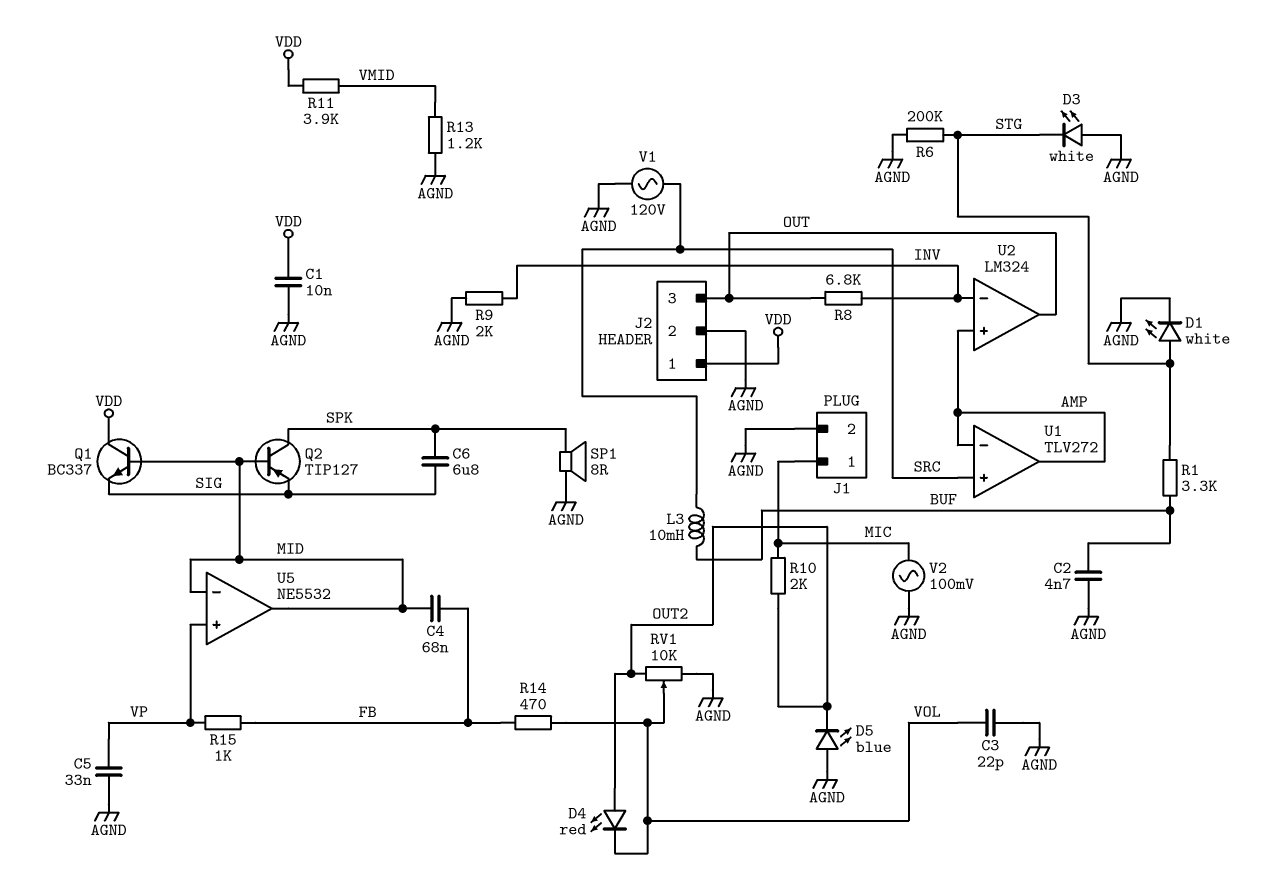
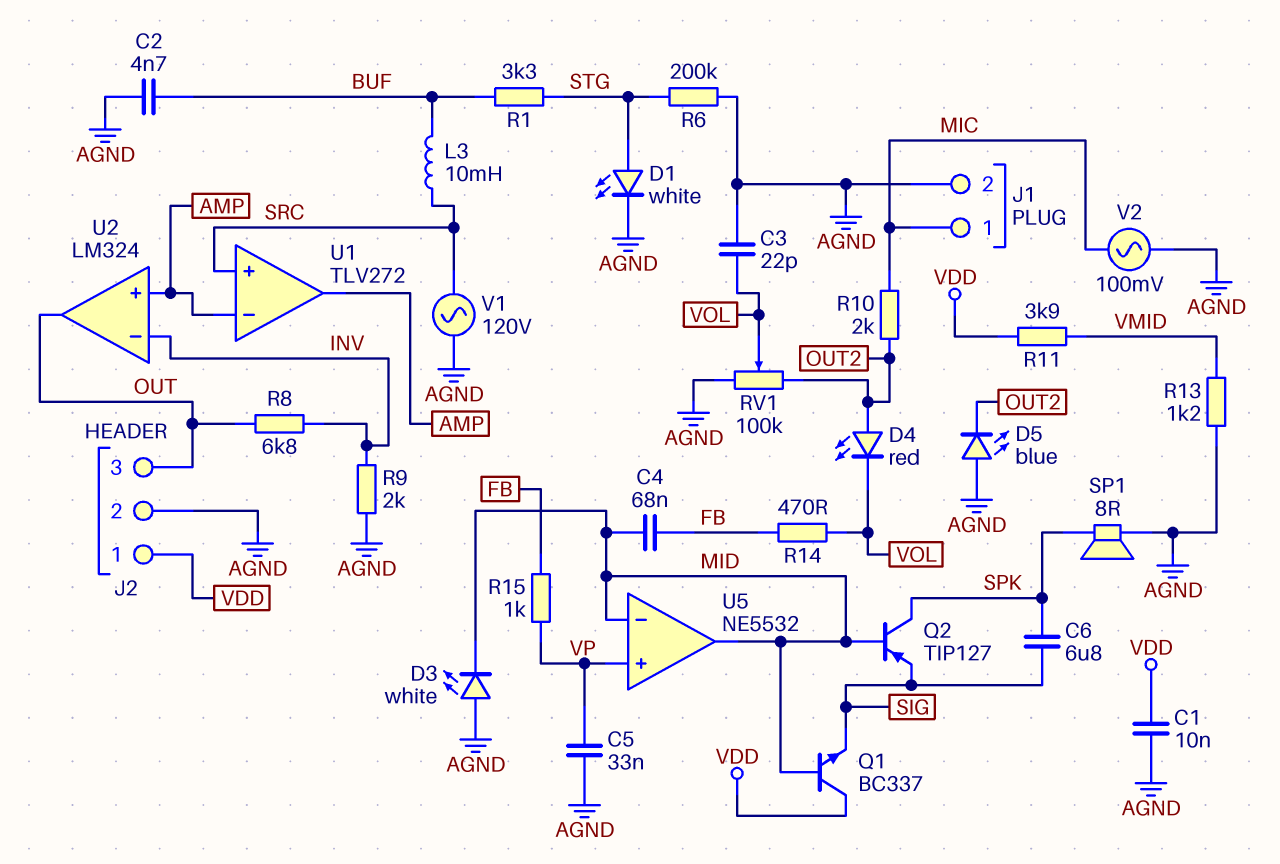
D3: LED white (A AGND, K STG) -> LED white (A AGND, K MID)
RV1: 10k (AGND, OUT2, wiper VOL) -> 100k (AGND, OUT2, wiper VOL)

